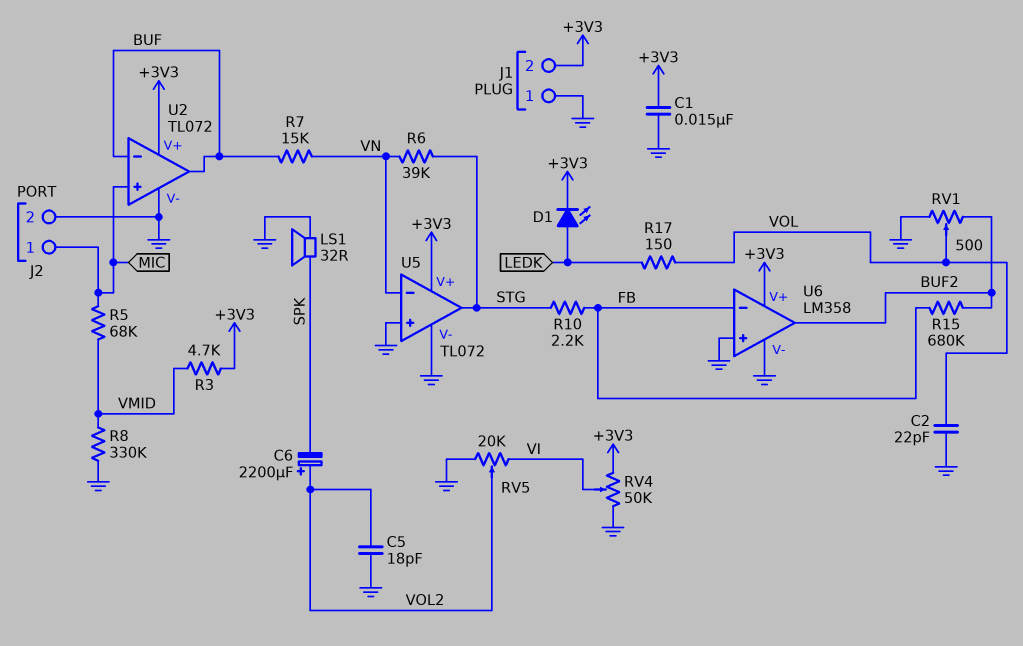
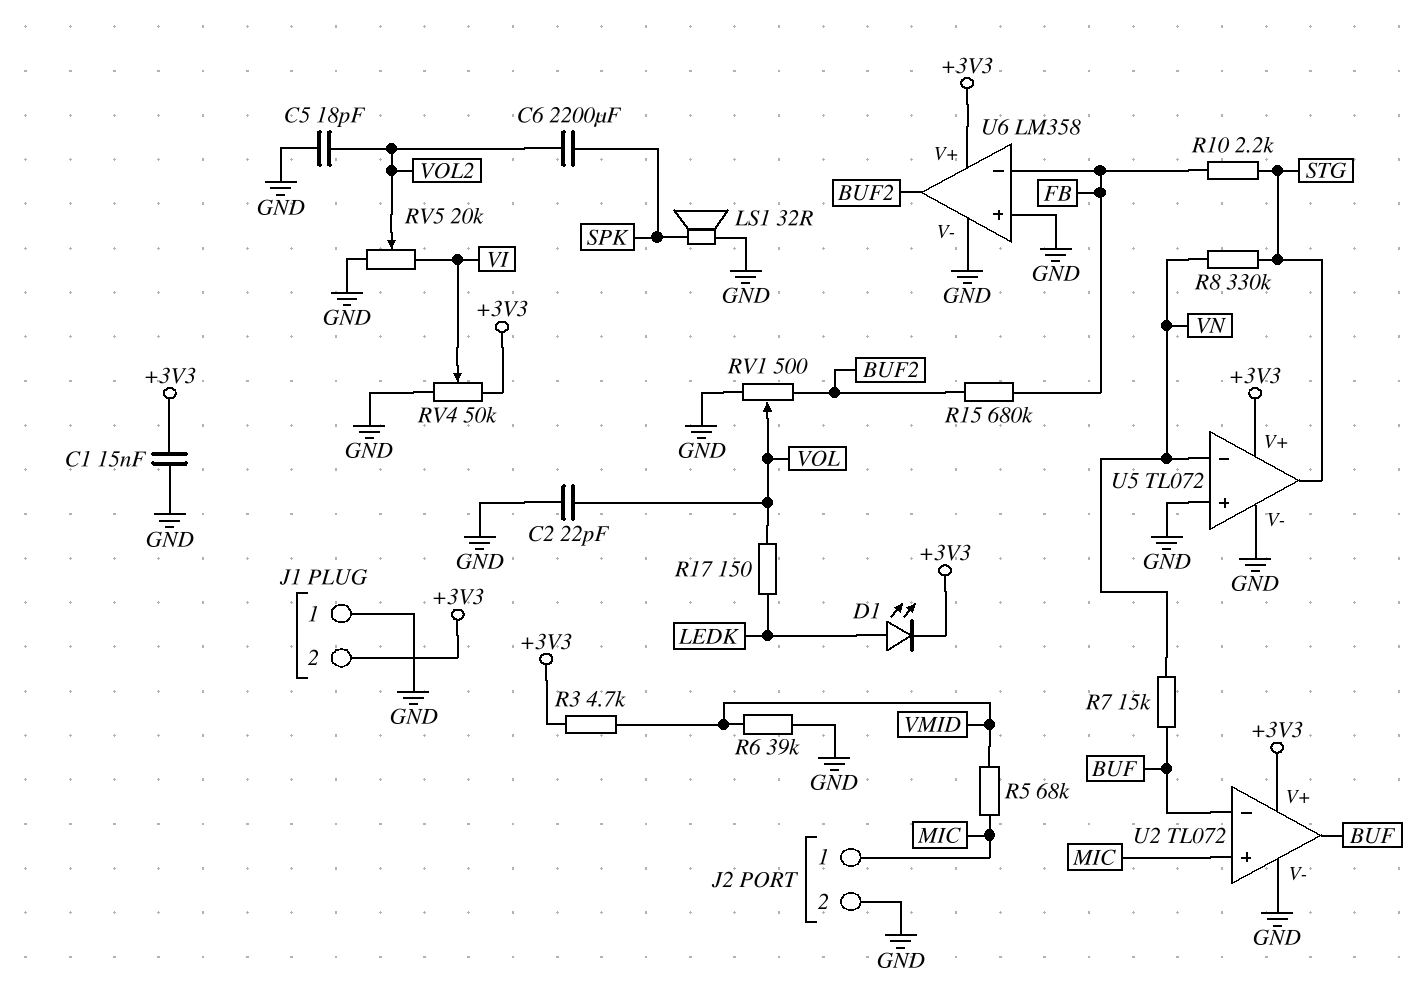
C6: 2200uF (plus VOL2, minus SPK) -> 2200uF (SPK, VOL2)
R6: 39k (STG, VN) -> 39k (GND, VMID)
R8: 330k (GND, VMID) -> 330k (STG, VN)

